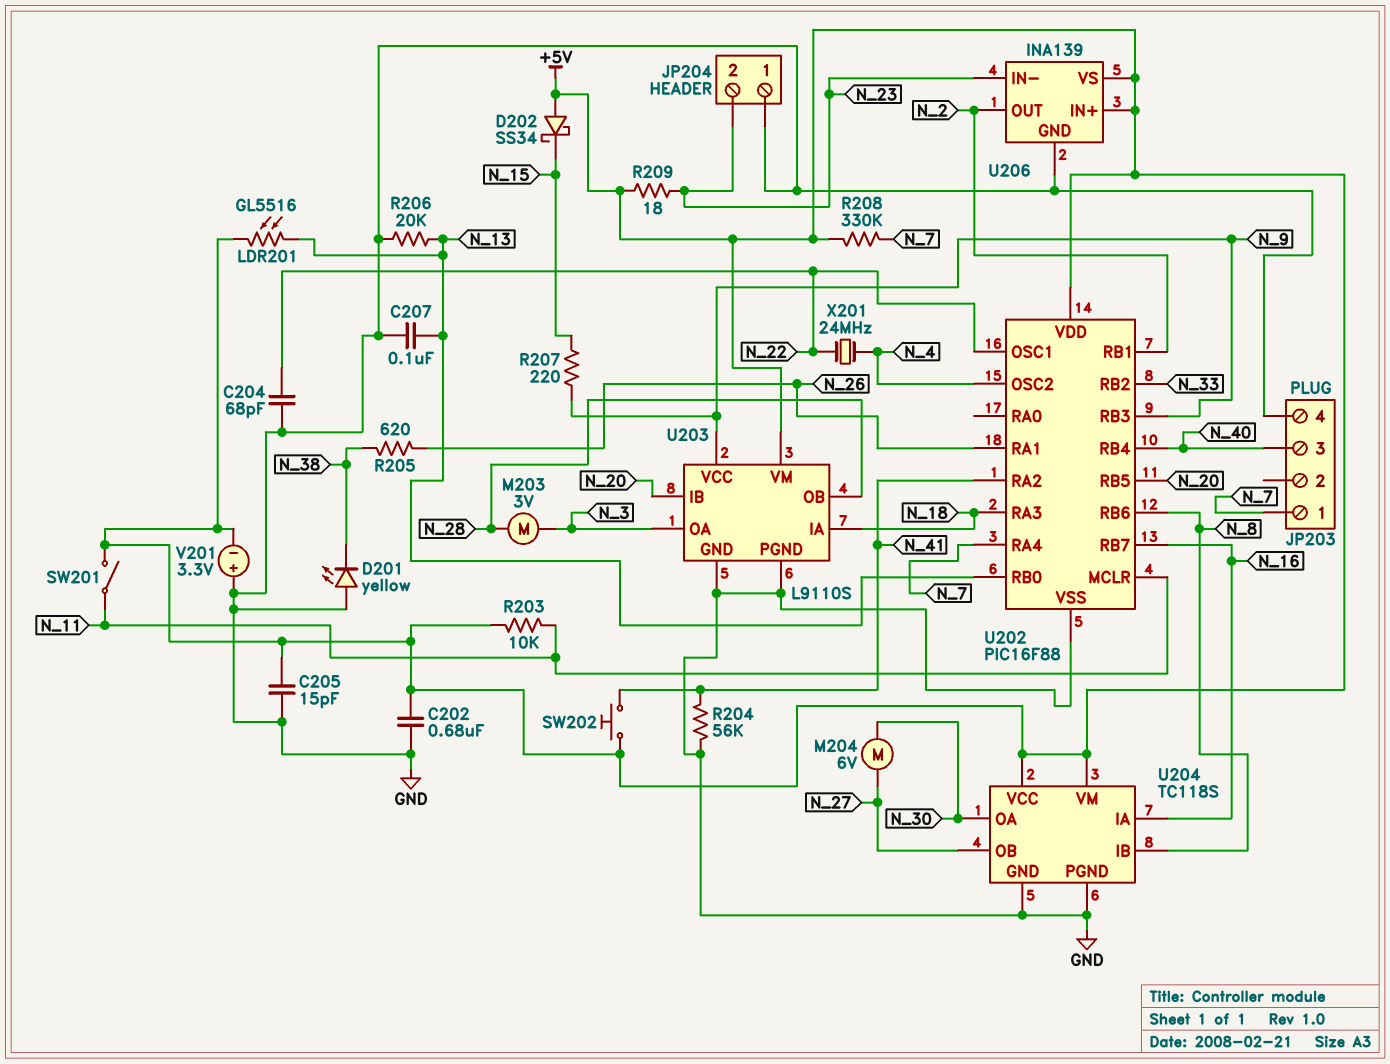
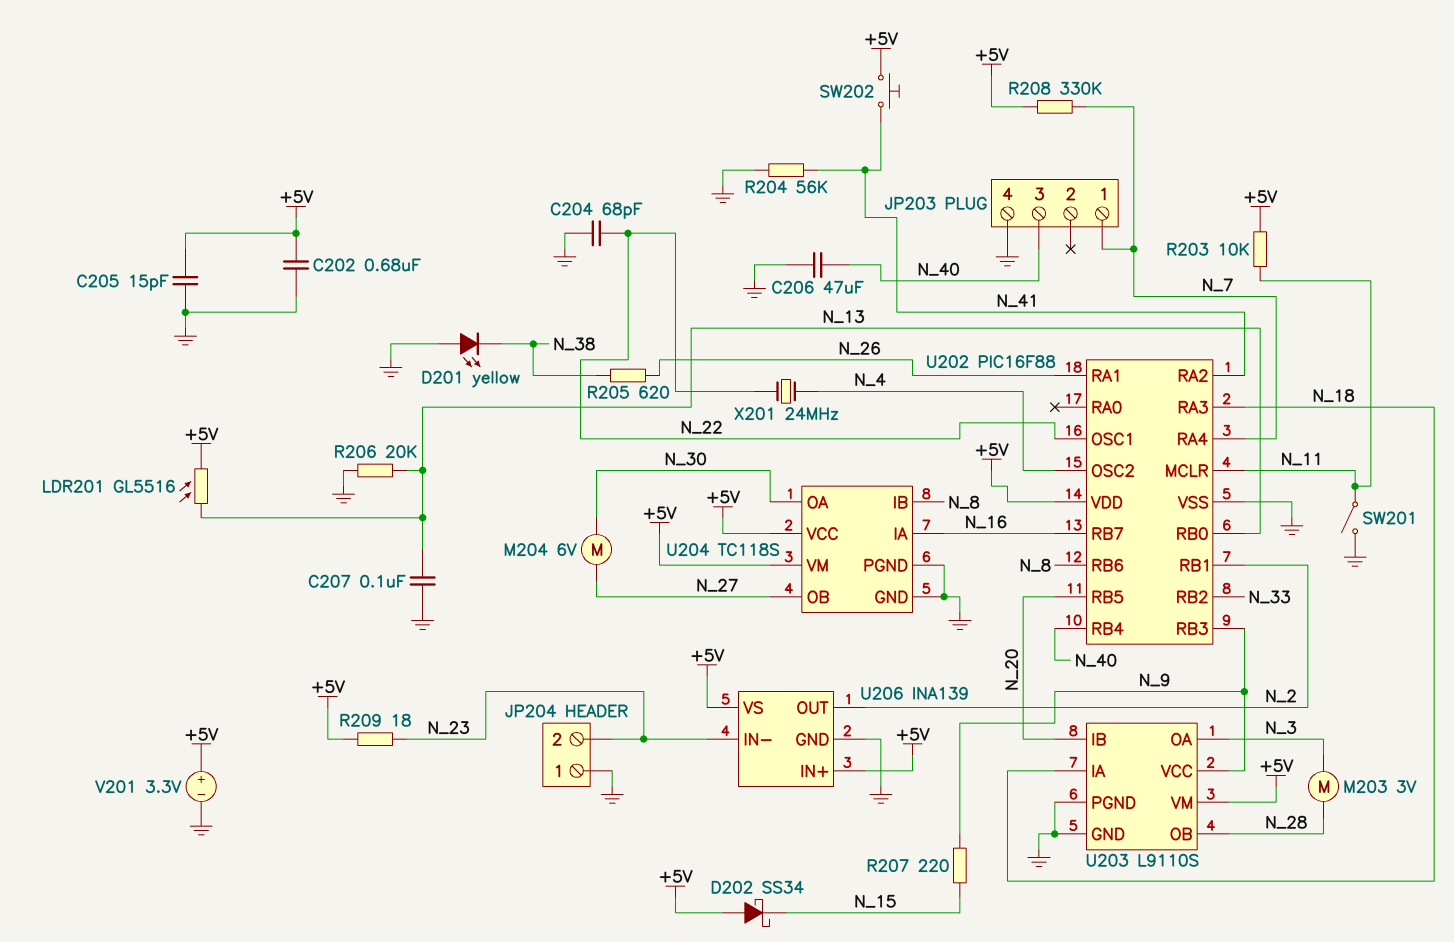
C206: none -> 47uF (GND, N_40)
SW201: switch (+5V, N_11) -> switch (GND, N_11)
V201: 3.3V (plus GND, minus +5V) -> 3.3V (plus +5V, minus GND)

